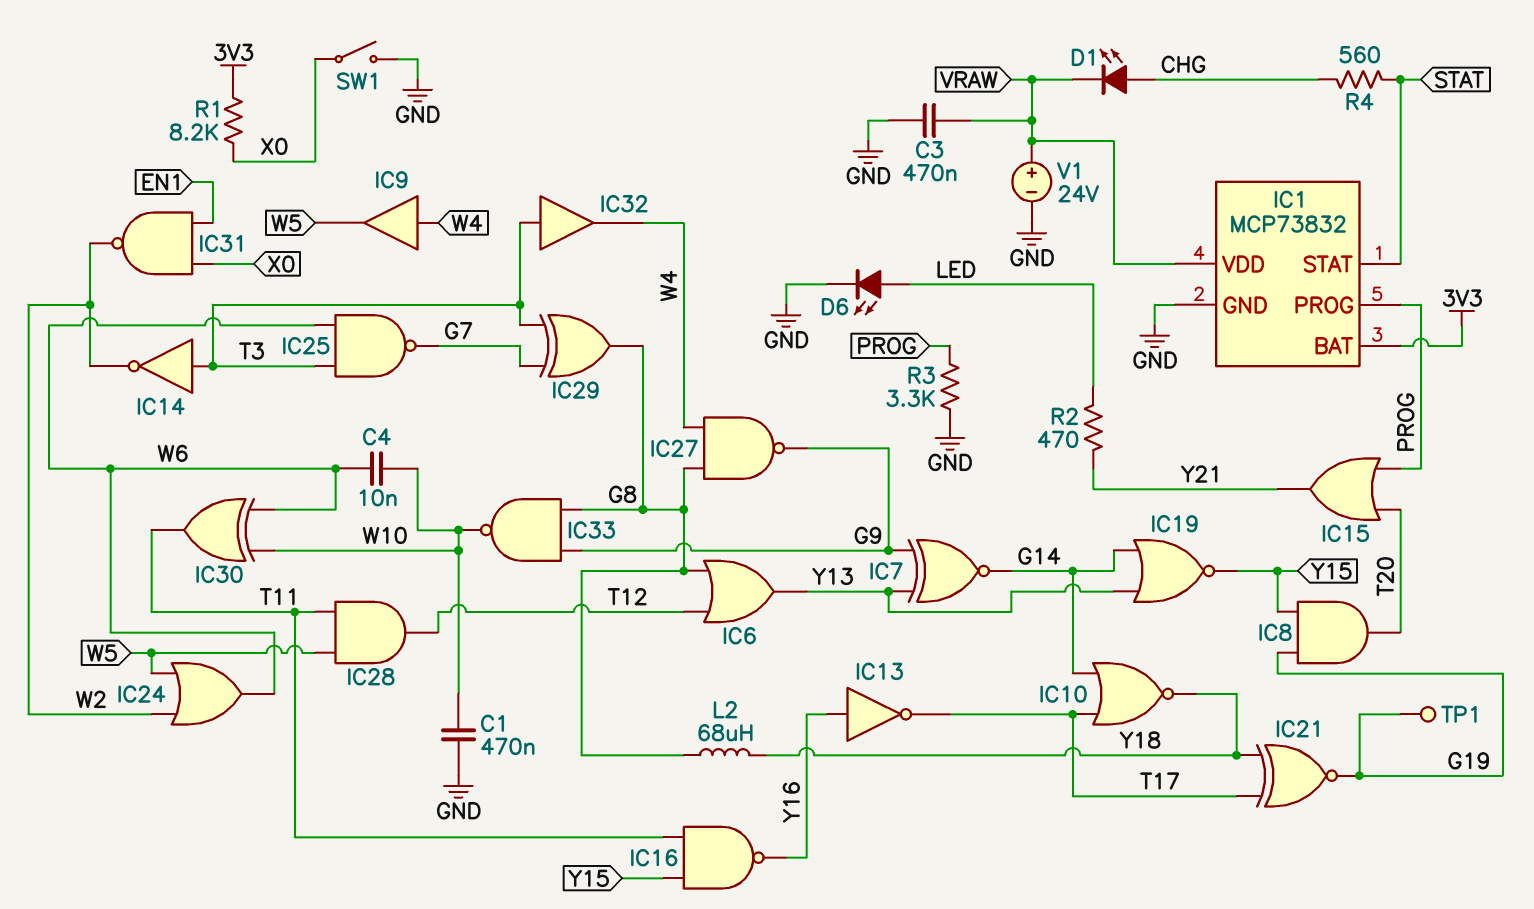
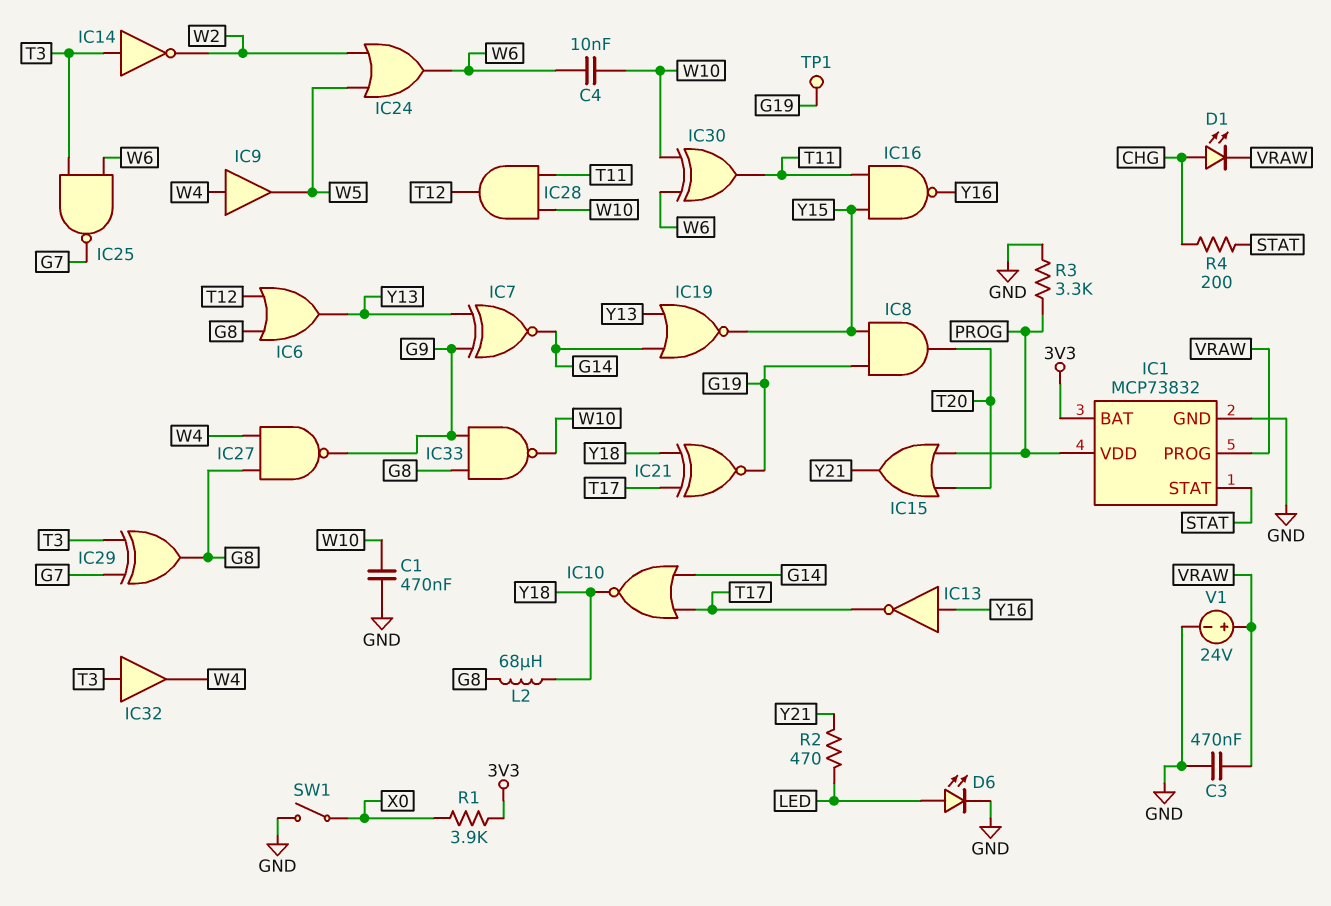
IC1 pin PROG: PROG -> VRAW
IC1 pin VDD: VRAW -> PROG
IC28: AND (in T11, in W5, out T12) -> AND (in T11, in W10, out T12)
IC31: NAND (in EN1, in X0, out W2) -> none
R1: 8.2k (3V3, X0) -> 3.9k (3V3, X0)
R4: 560 (CHG, STAT) -> 200 (CHG, STAT)

